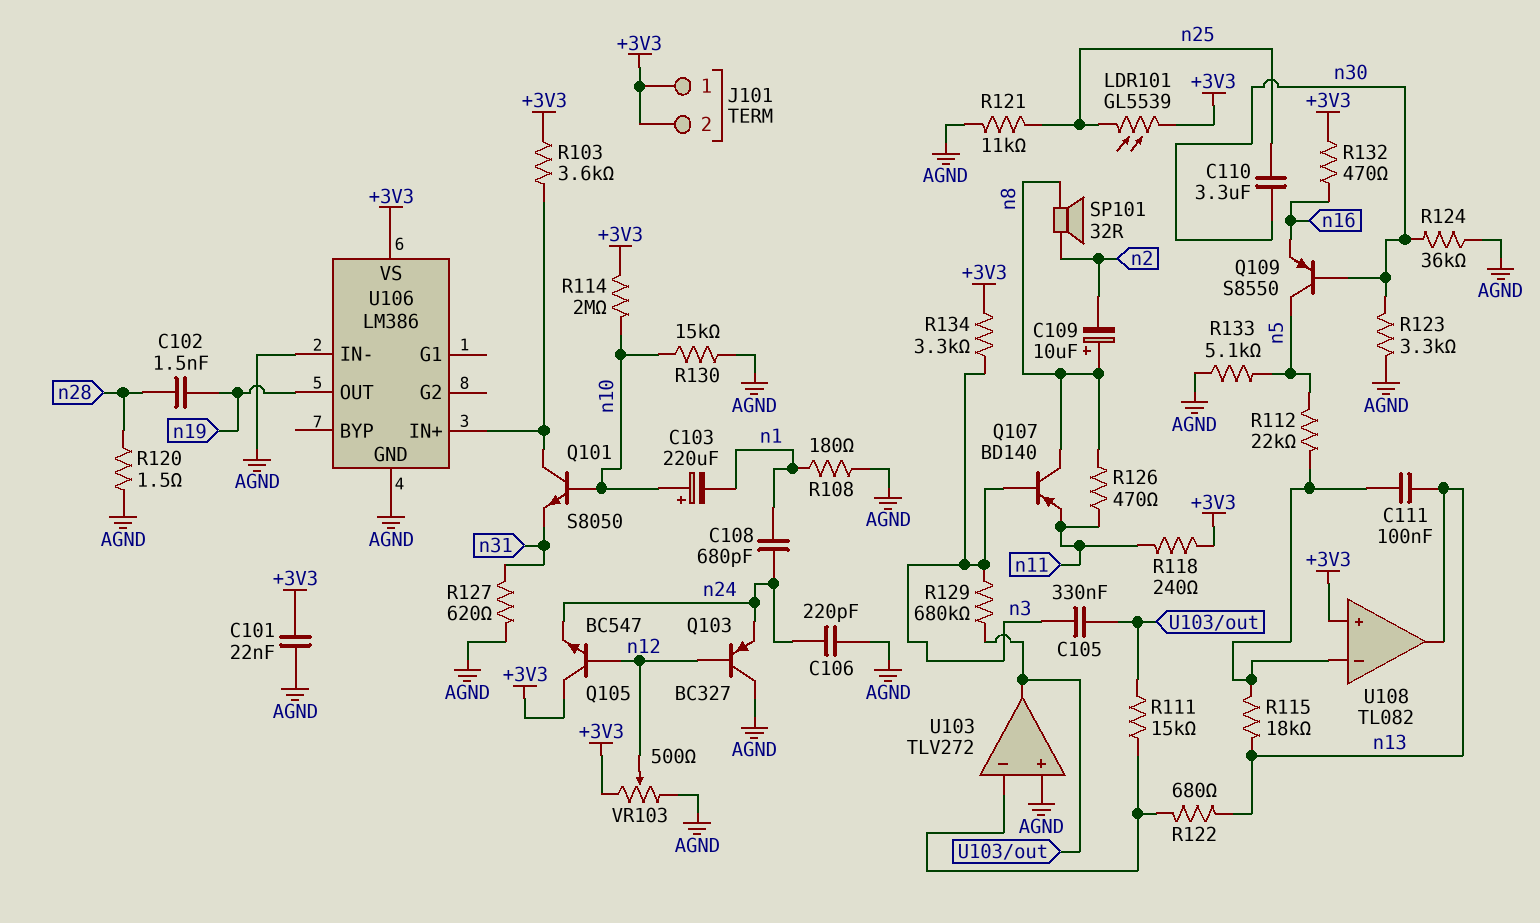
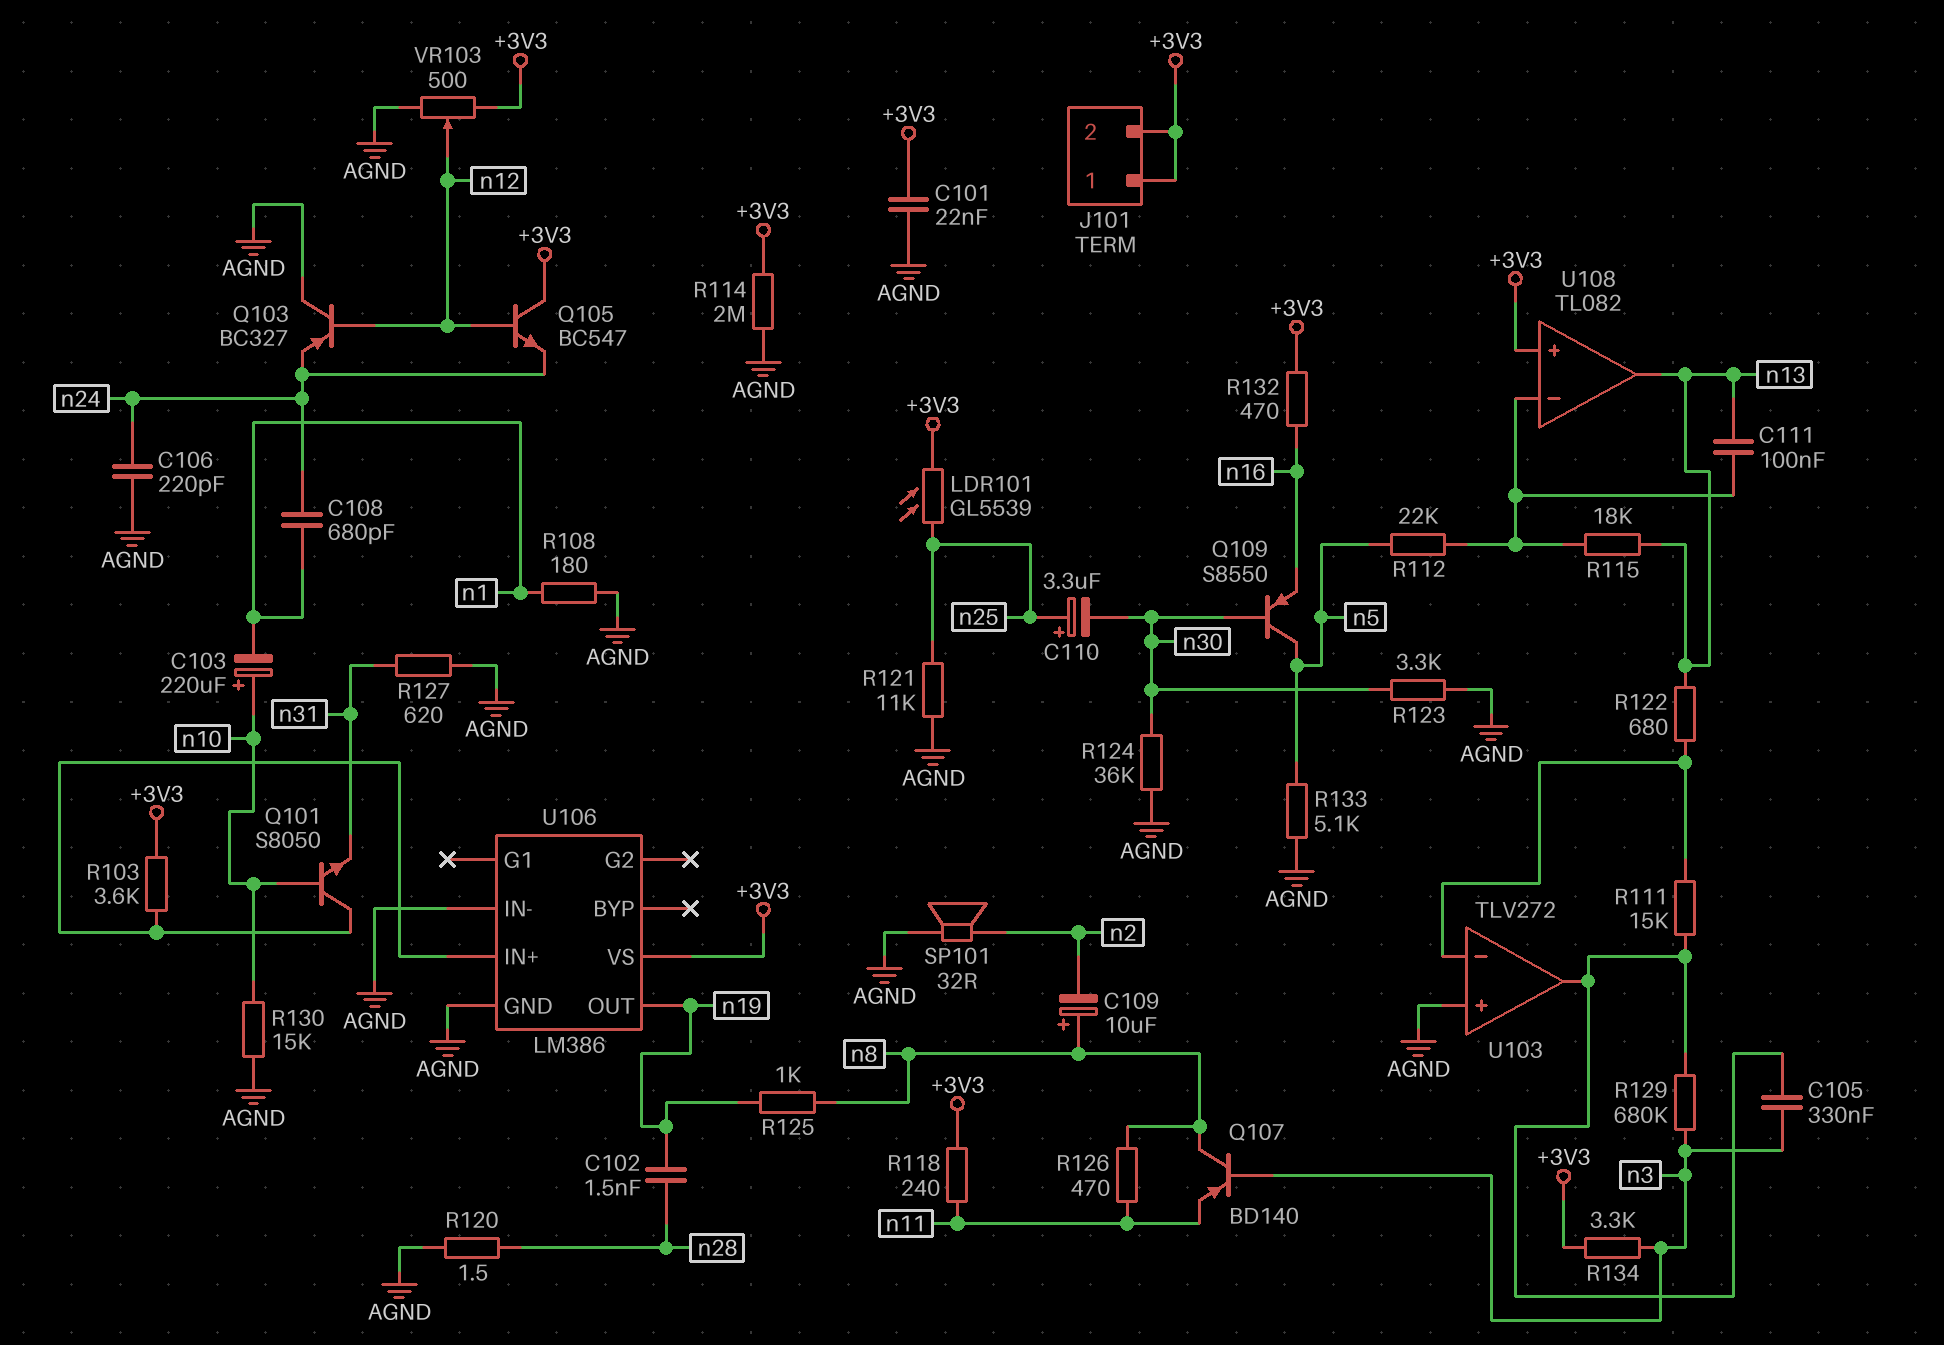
C110: 3.3uF (n25, n30) -> 3.3uF (plus n25, minus n30)
R114: 2M (+3V3, n10) -> 2M (+3V3, AGND)
R125: none -> 1k (n8, n19)
SP101: speaker 32R (n2, n8) -> speaker 32R (AGND, n2)

